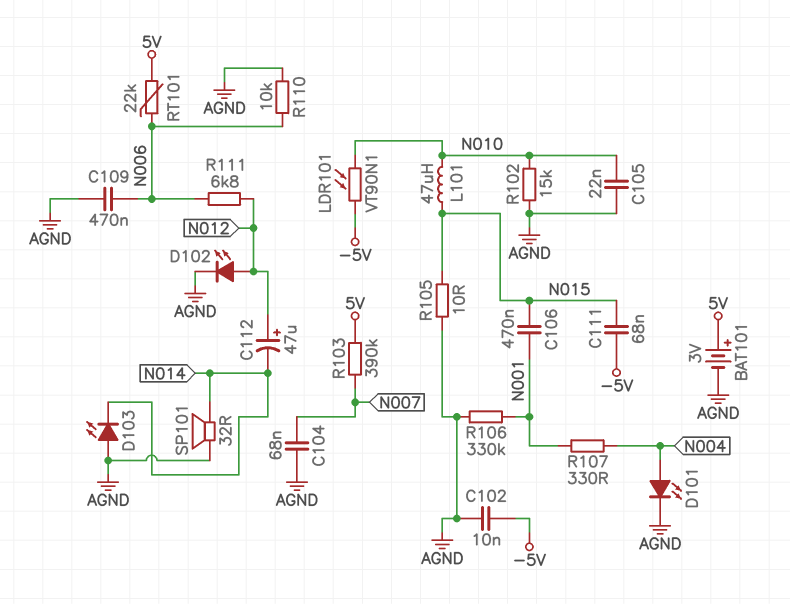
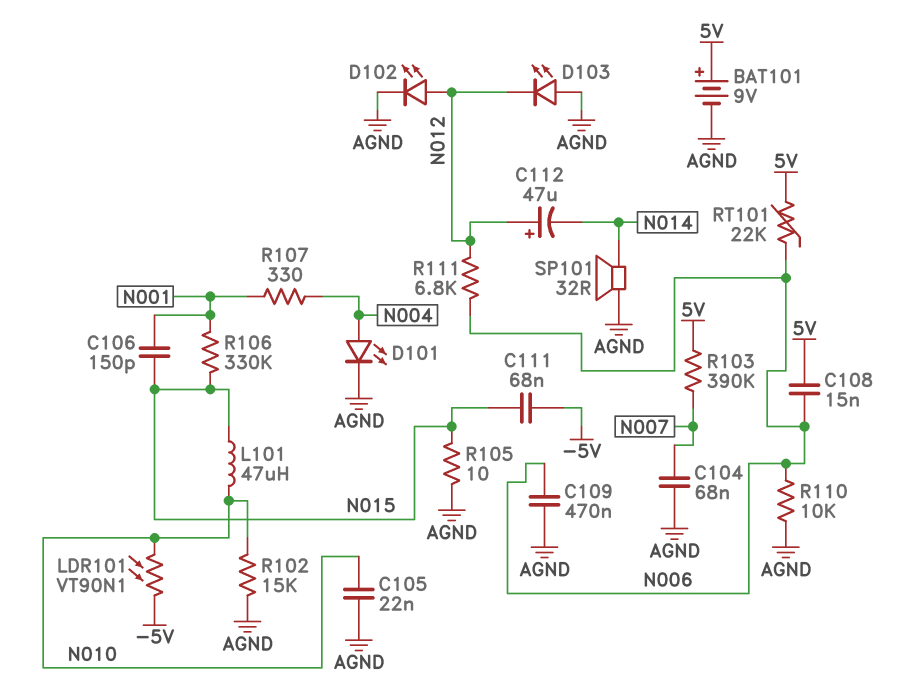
BAT101: 3V (plus 5V, minus AGND) -> 9V (plus 5V, minus AGND)
C102: 10nF (-5V, AGND) -> none
C106: 470nF (N001, N015) -> 150pF (N001, N015)
C108: none -> 15nF (5V, N006)
D103: LED (A AGND, K N014) -> LED (A AGND, K N012)
R106: 330k (AGND, N001) -> 330k (N001, N015)

